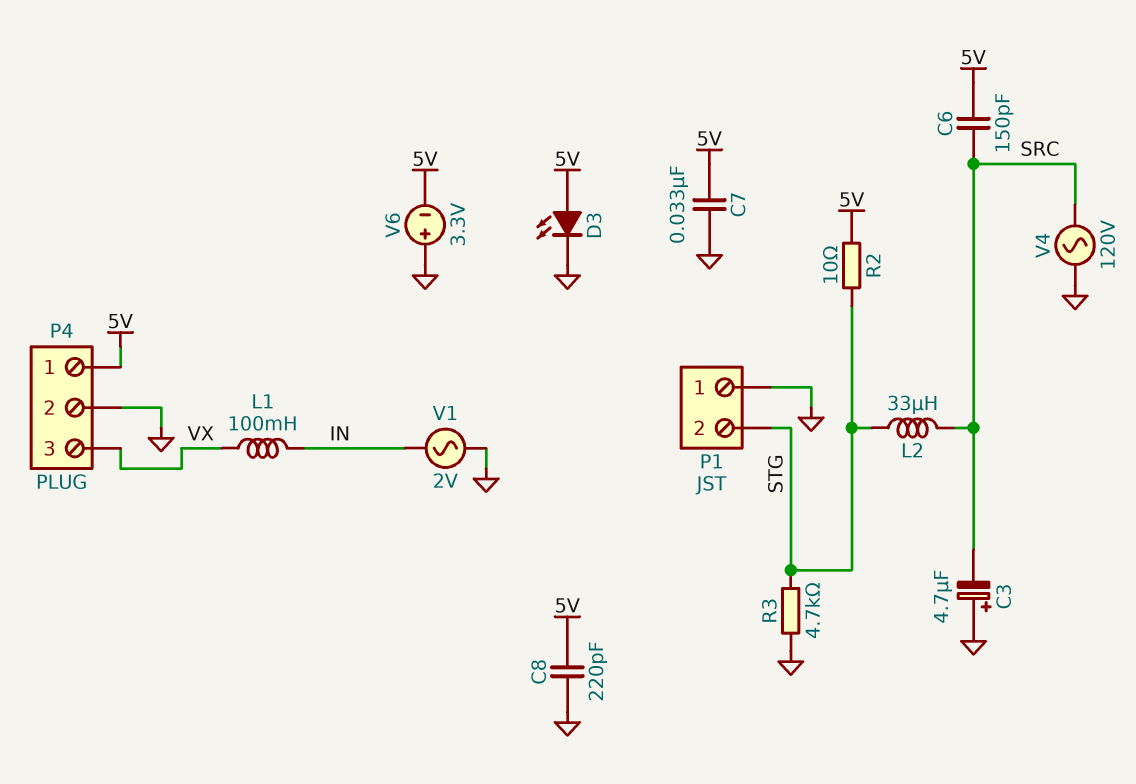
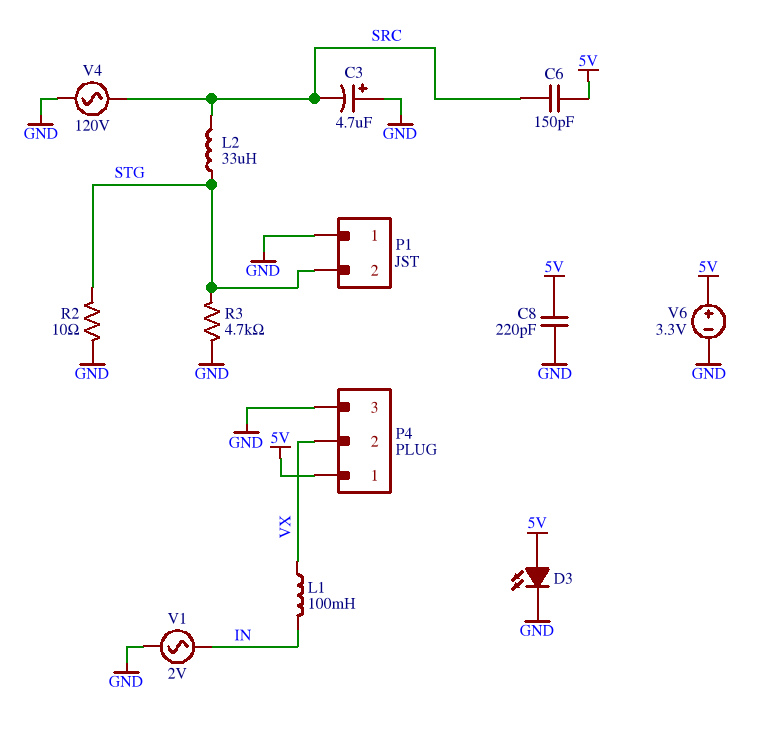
C7: 33nF (5V, GND) -> none
P4 pin 2: GND -> VX
P4 pin 3: VX -> GND
R2: 10 (5V, STG) -> 10 (GND, STG)
V6: 3.3V (plus GND, minus 5V) -> 3.3V (plus 5V, minus GND)

